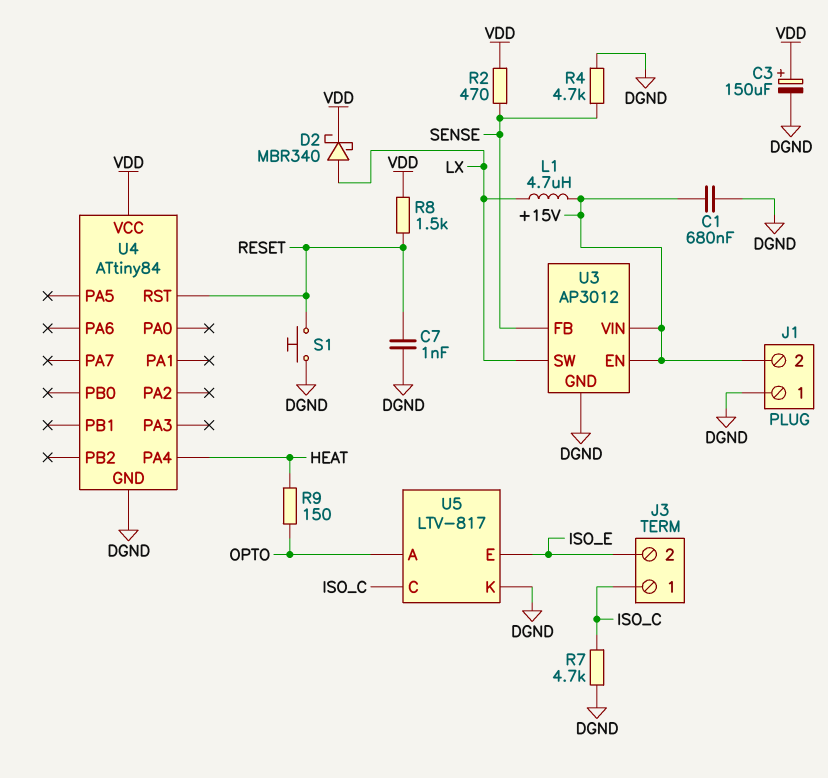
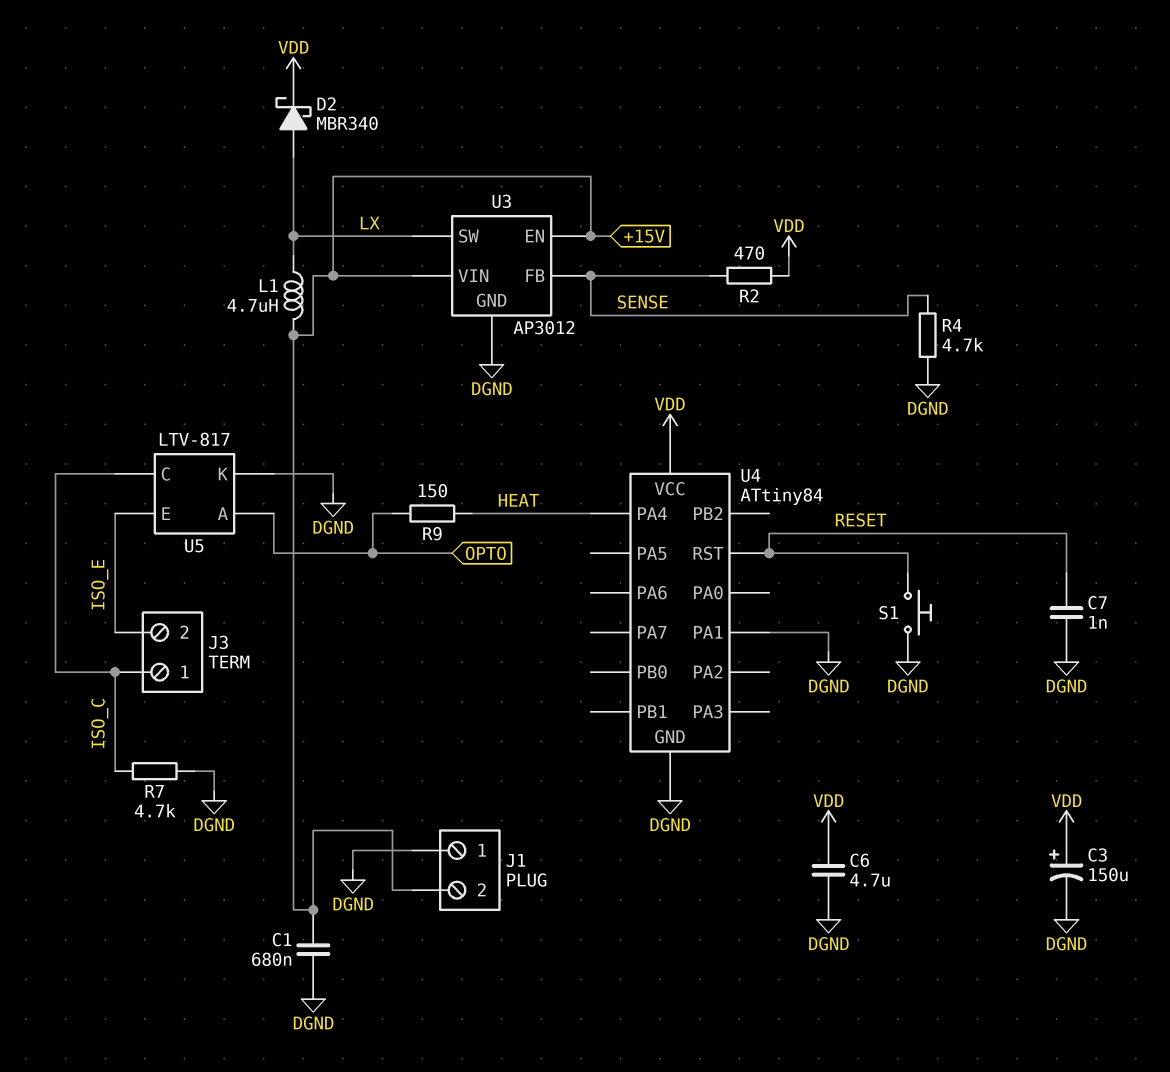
C6: none -> 4.7uF (DGND, VDD)
R8: 1.5k (RESET, VDD) -> none
U4 pin PA1: none -> DGND

